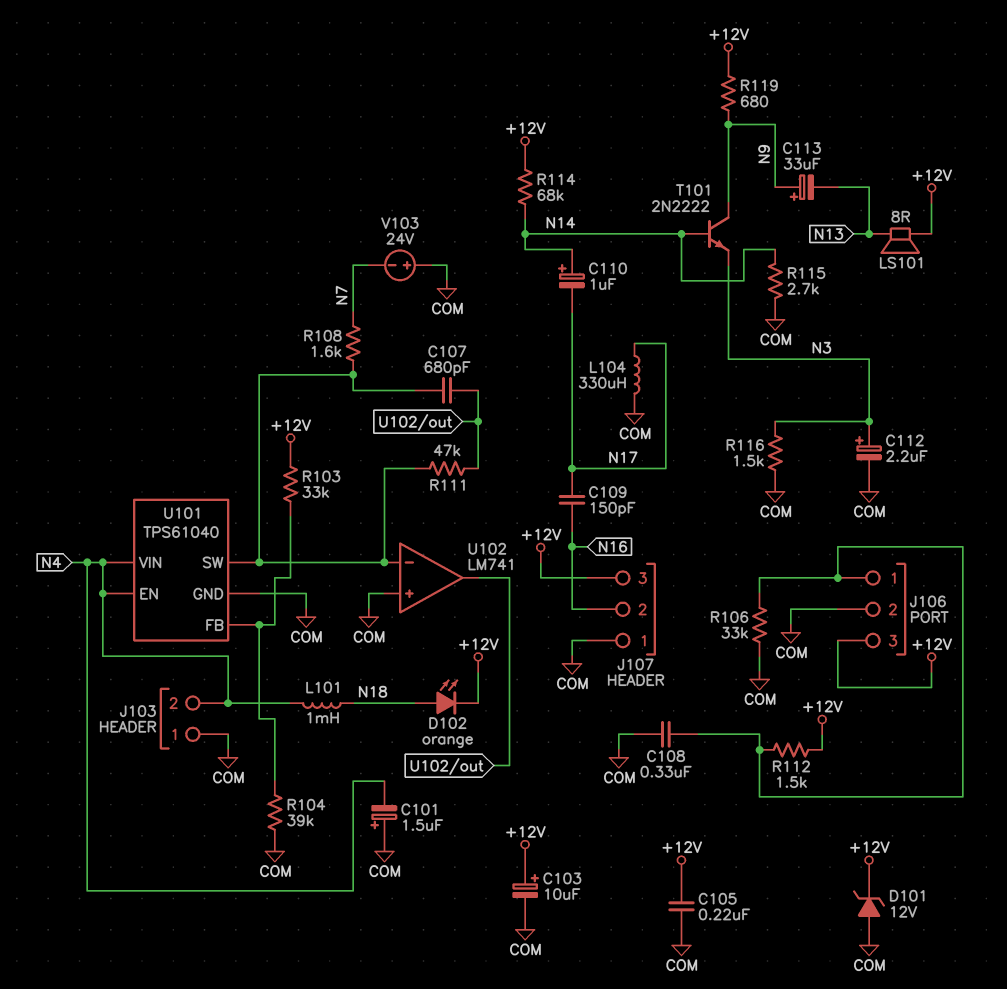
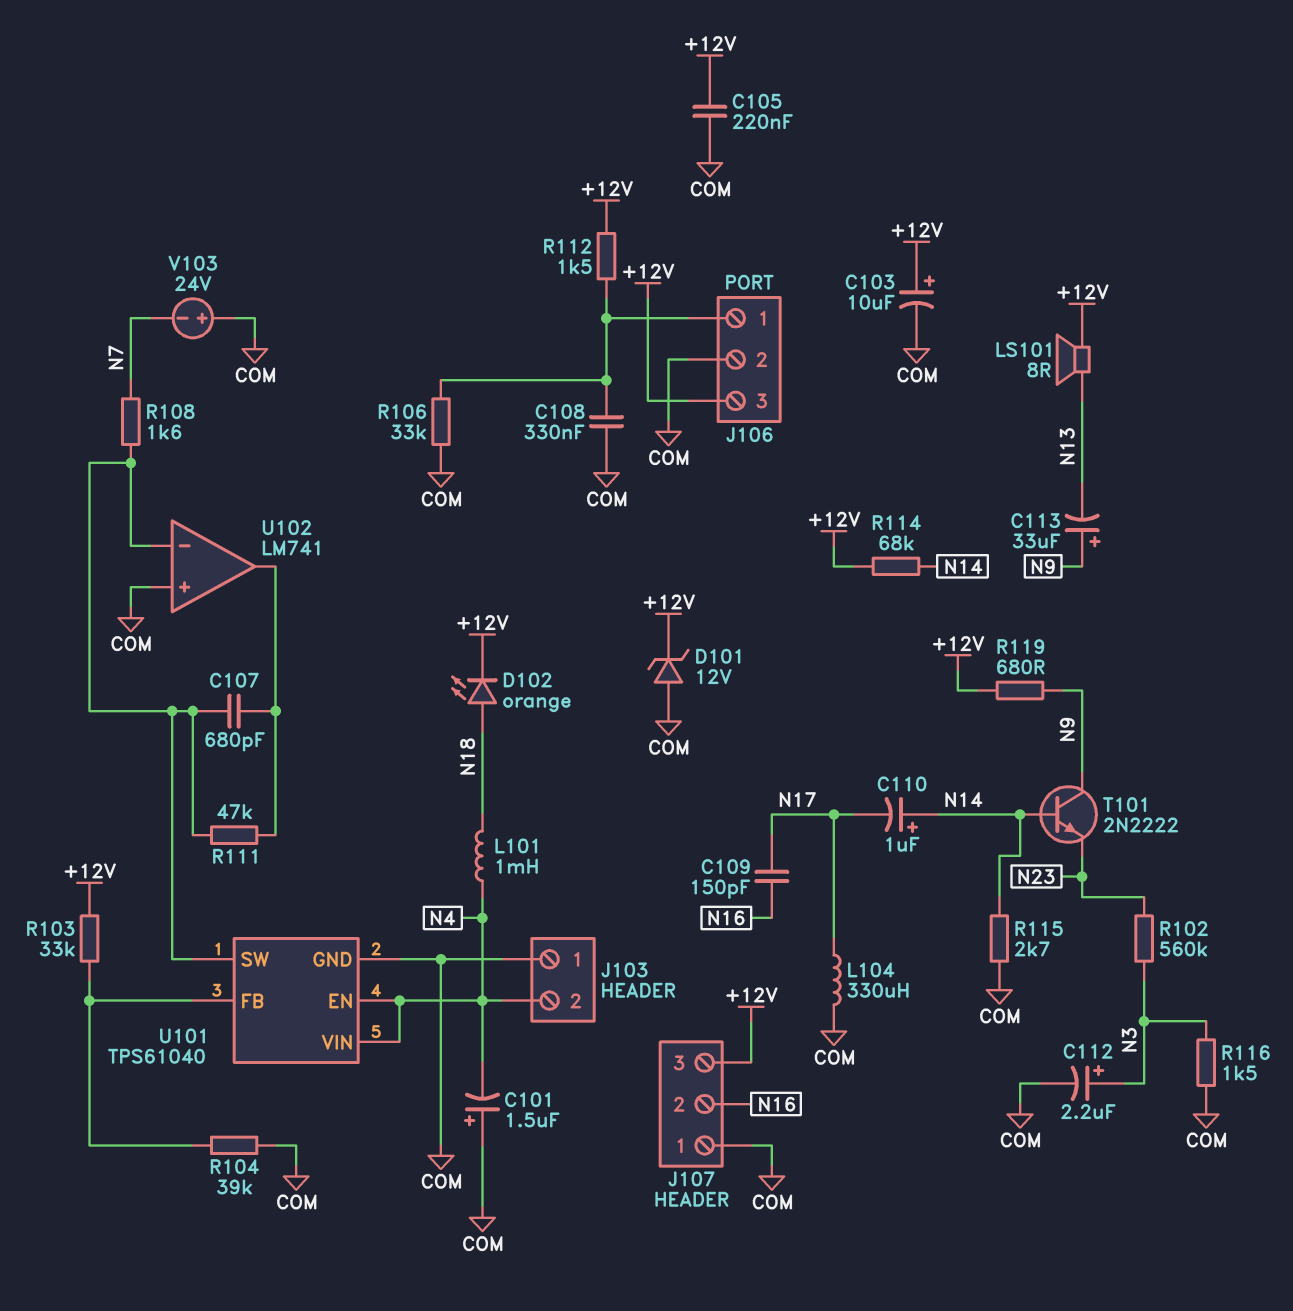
R102: none -> 560k (N3, N23)
T101: NPN 2N2222 (B N14, C N9, E N3) -> NPN 2N2222 (B N14, C N9, E N23)

